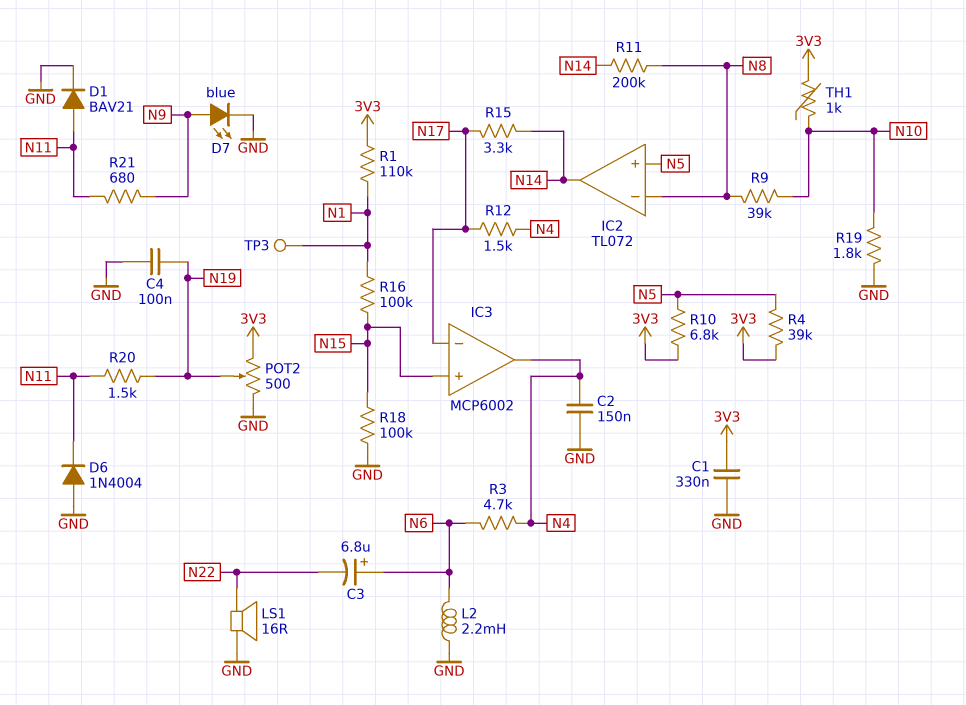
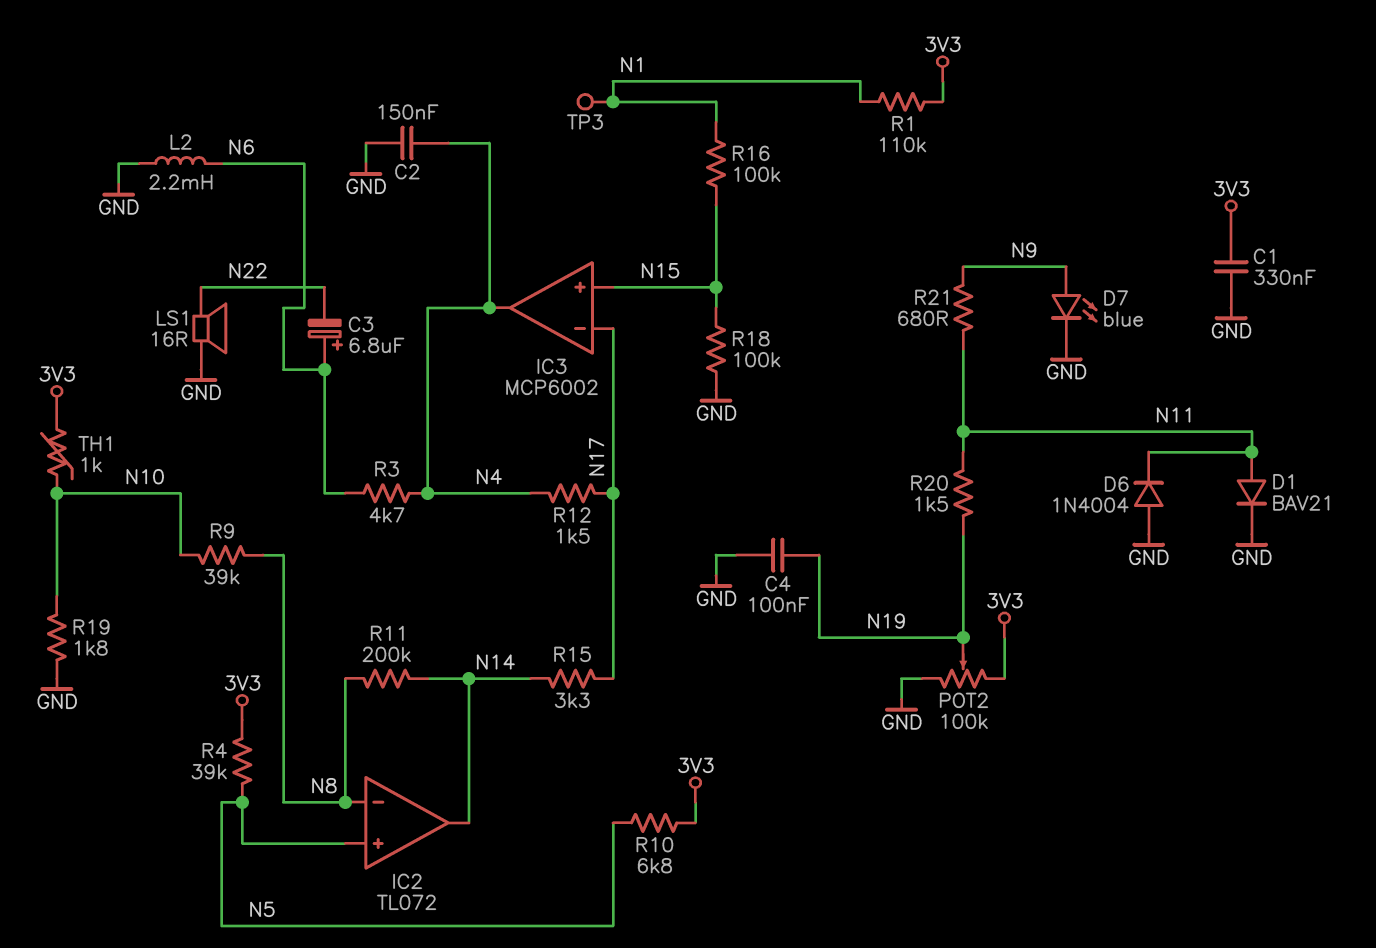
POT2: 500 (3V3, GND, wiper N19) -> 100k (3V3, GND, wiper N19)

